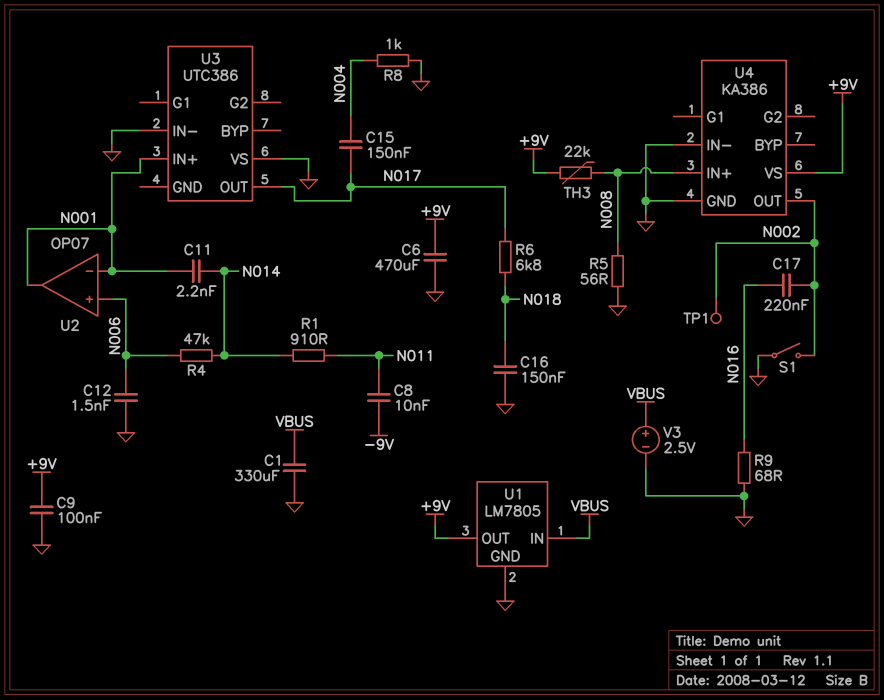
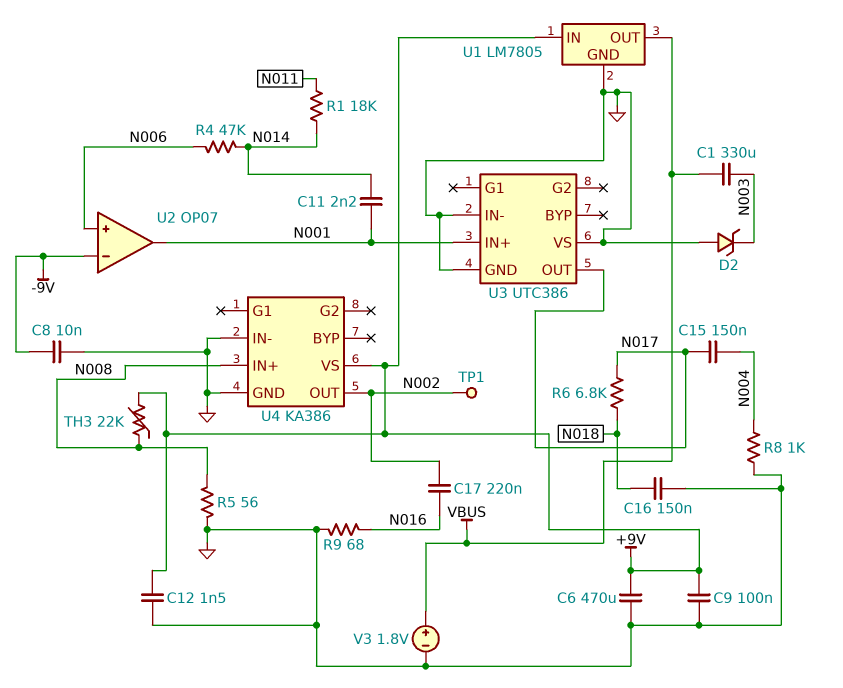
C1: 330uF (GND, VBUS) -> 330uF (N003, VBUS)
C8: 10nF (-9V, N011) -> 10nF (-9V, GND)
C12: 1.5nF (GND, N006) -> 1.5nF (+9V, GND)
D2: none -> zener (A GND, K N003)
R1: 910 (N011, N014) -> 18k (N011, N014)
S1: switch (GND, N002) -> none
U1 pin IN: VBUS -> +9V
U1 pin OUT: +9V -> VBUS
U2 pin in-: N001 -> -9V
U3 pin GND: none -> GND
V3: 2.5V (plus VBUS, minus GND) -> 1.8V (plus VBUS, minus GND)

